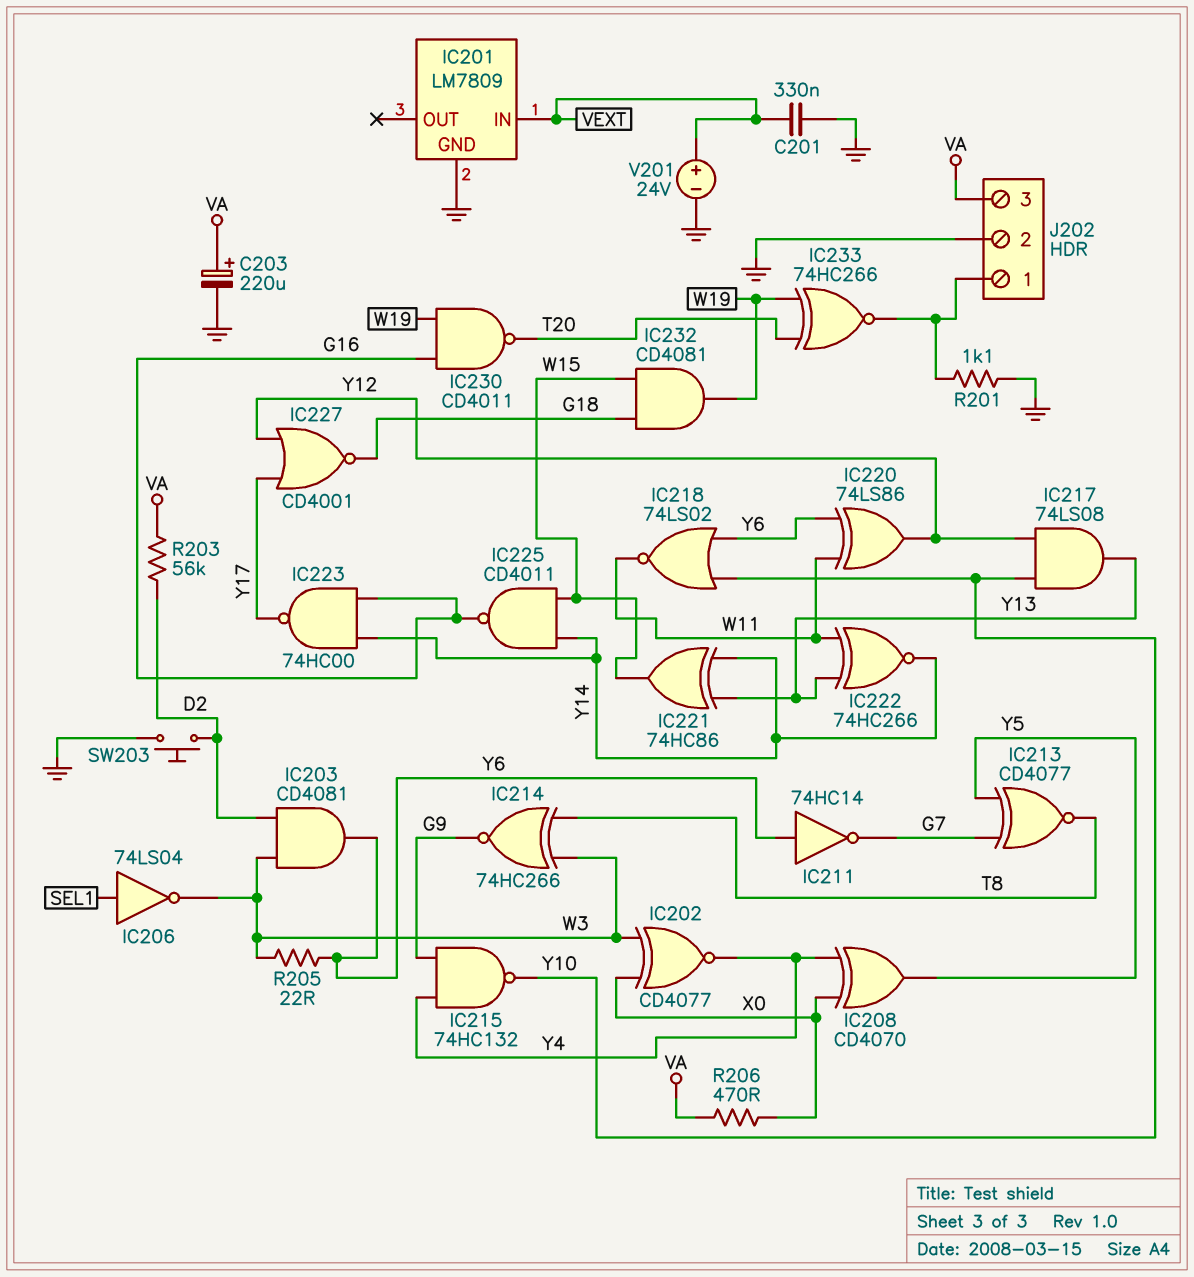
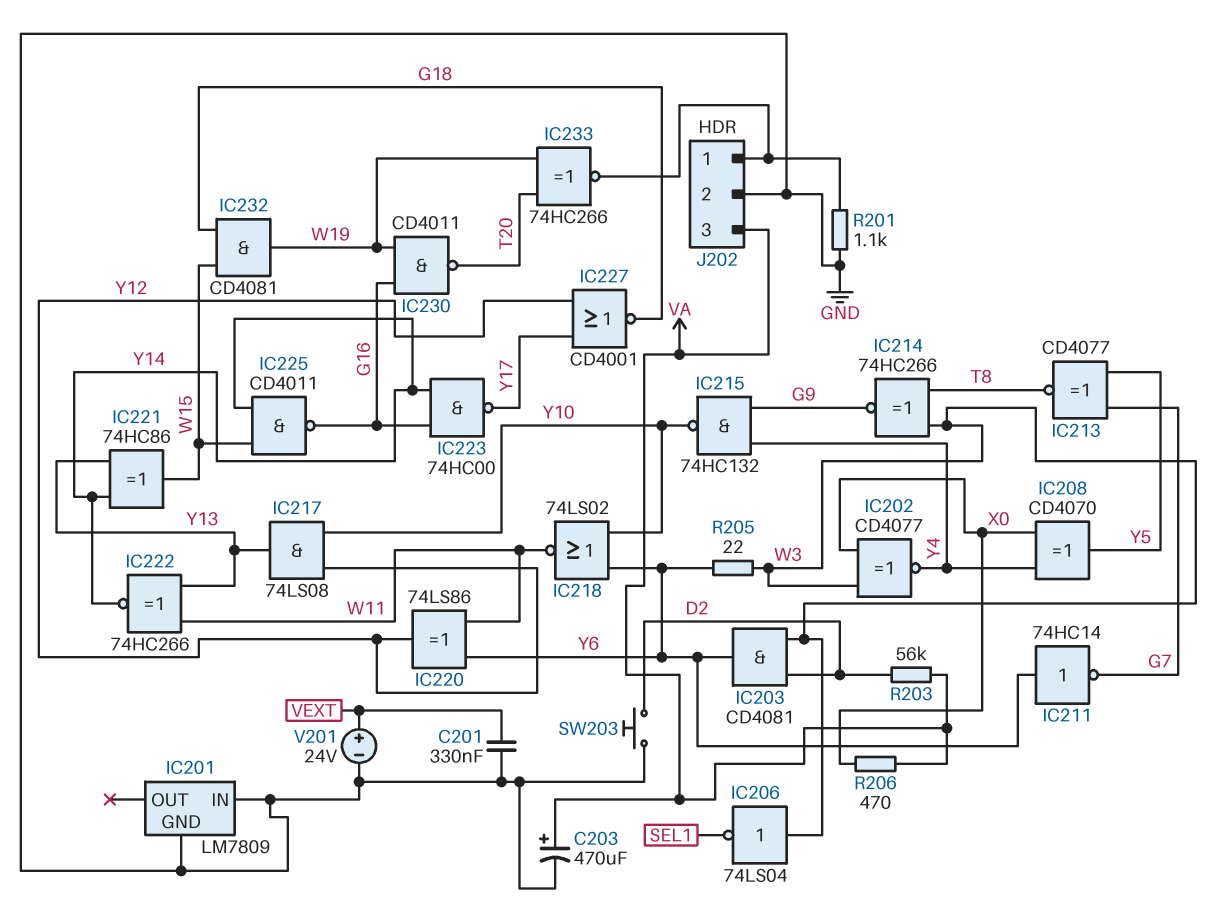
C203: 220uF (plus VA, minus GND) -> 470uF (plus VA, minus GND)
IC201 pin IN: VEXT -> GND
IC206: NOT 74LS04 (in SEL1, out W3) -> NOT 74LS04 (in W3, out SEL1)

